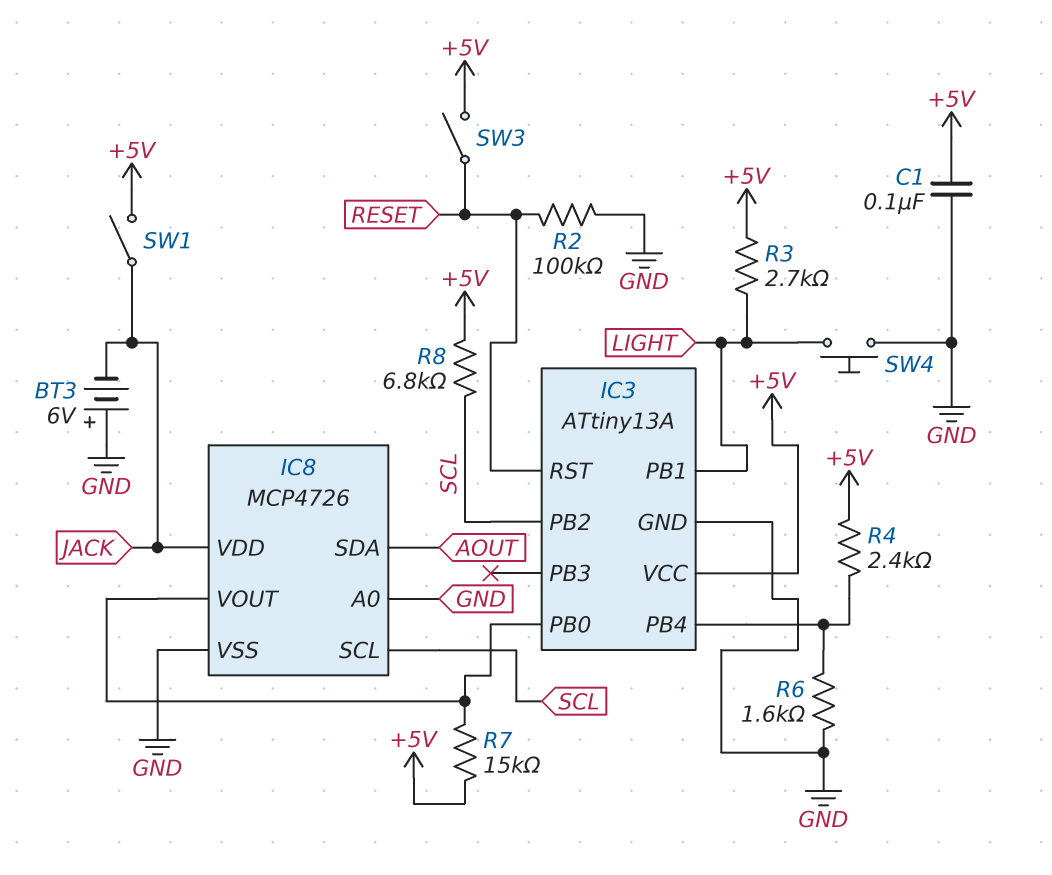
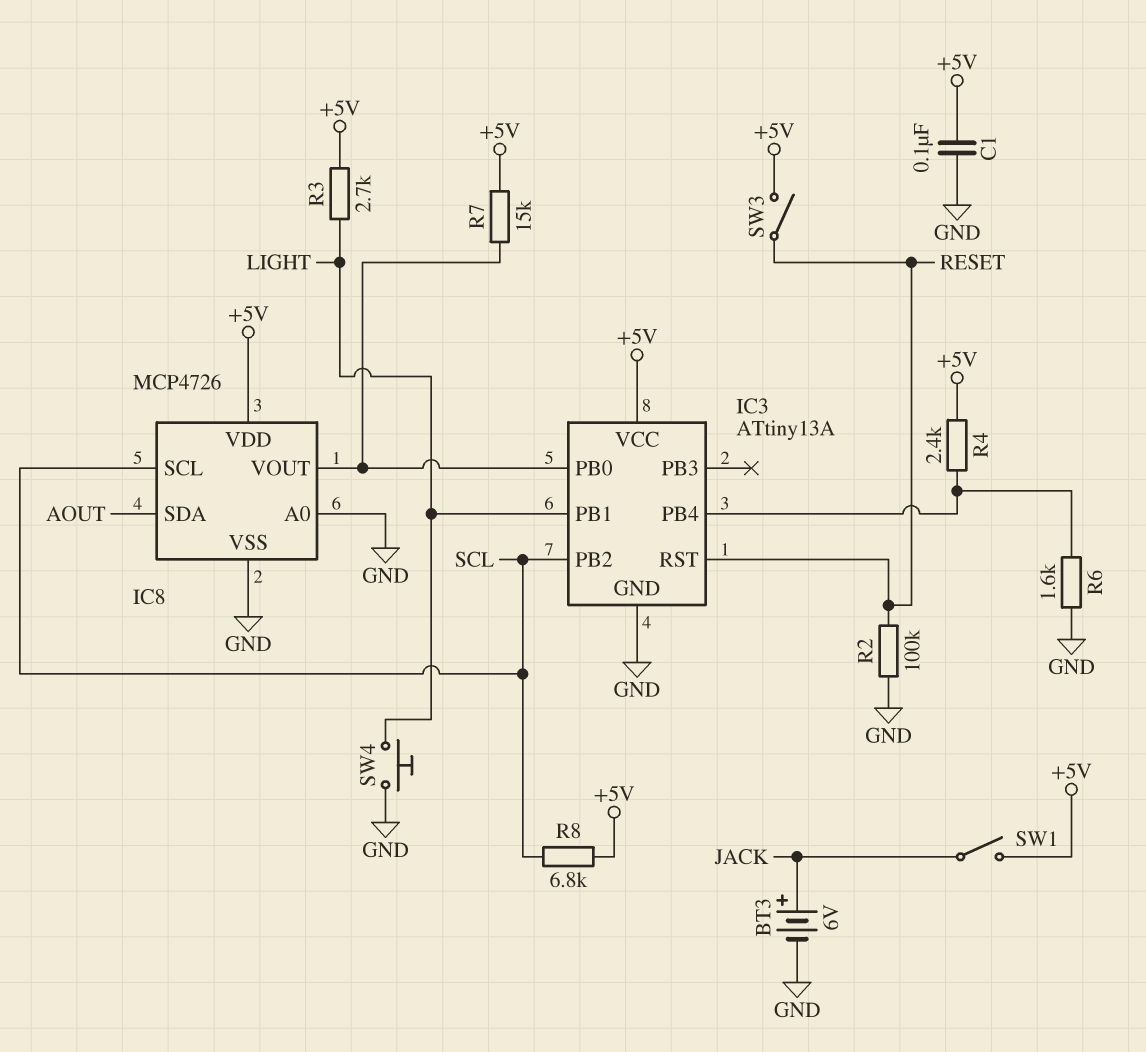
BT3: 6V (plus GND, minus JACK) -> 6V (plus JACK, minus GND)
IC8 pin VDD: JACK -> +5V

